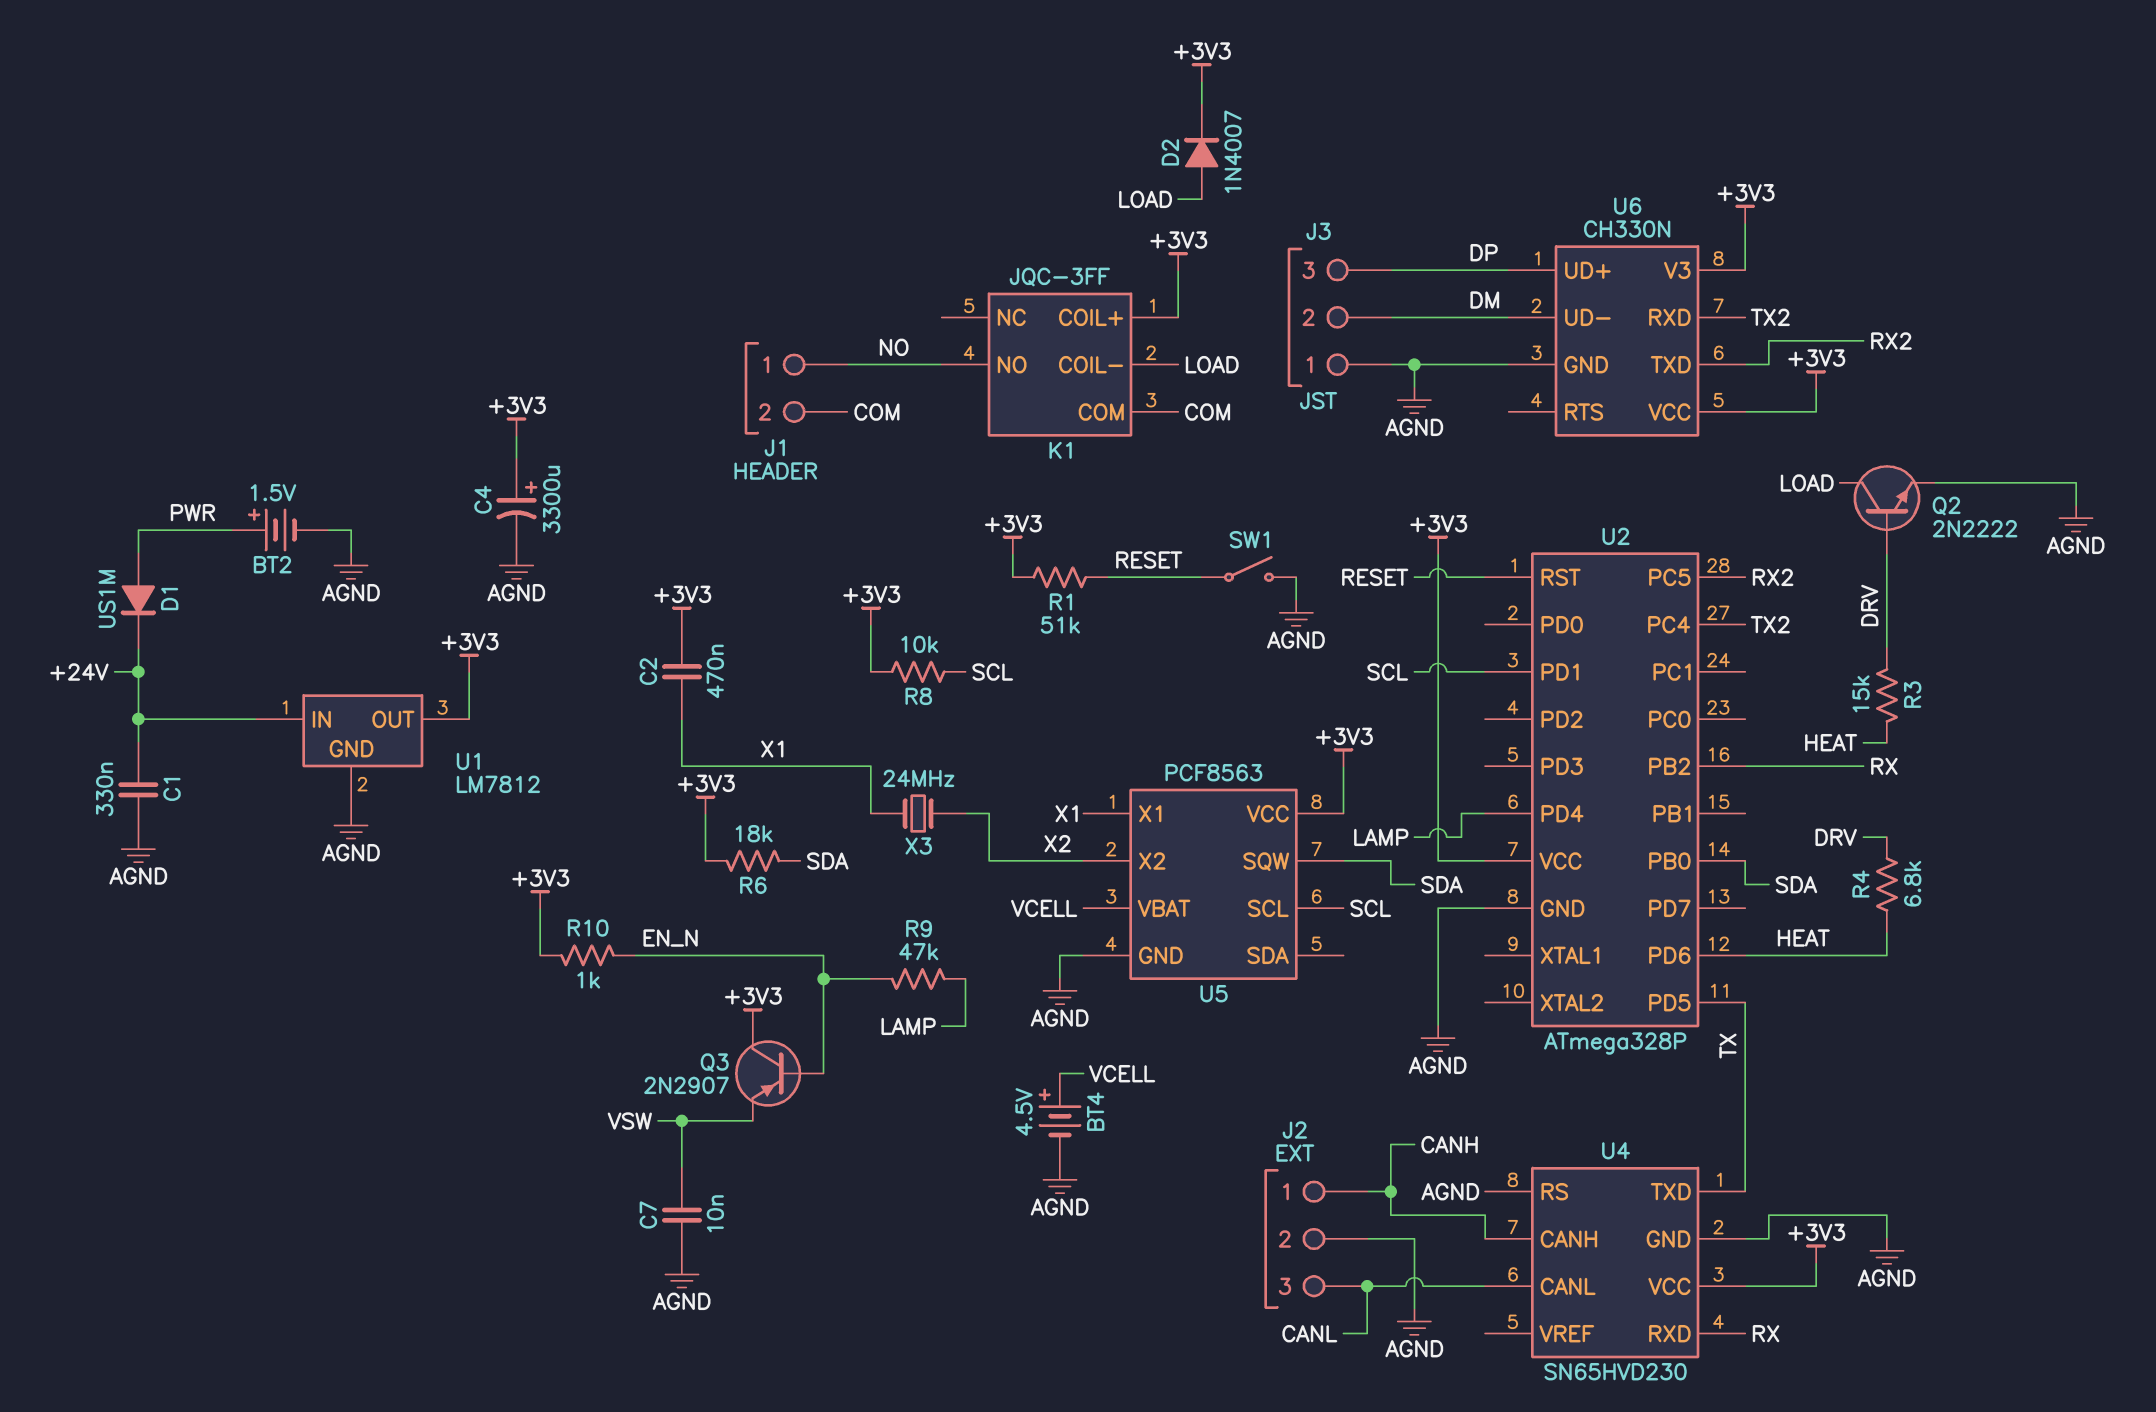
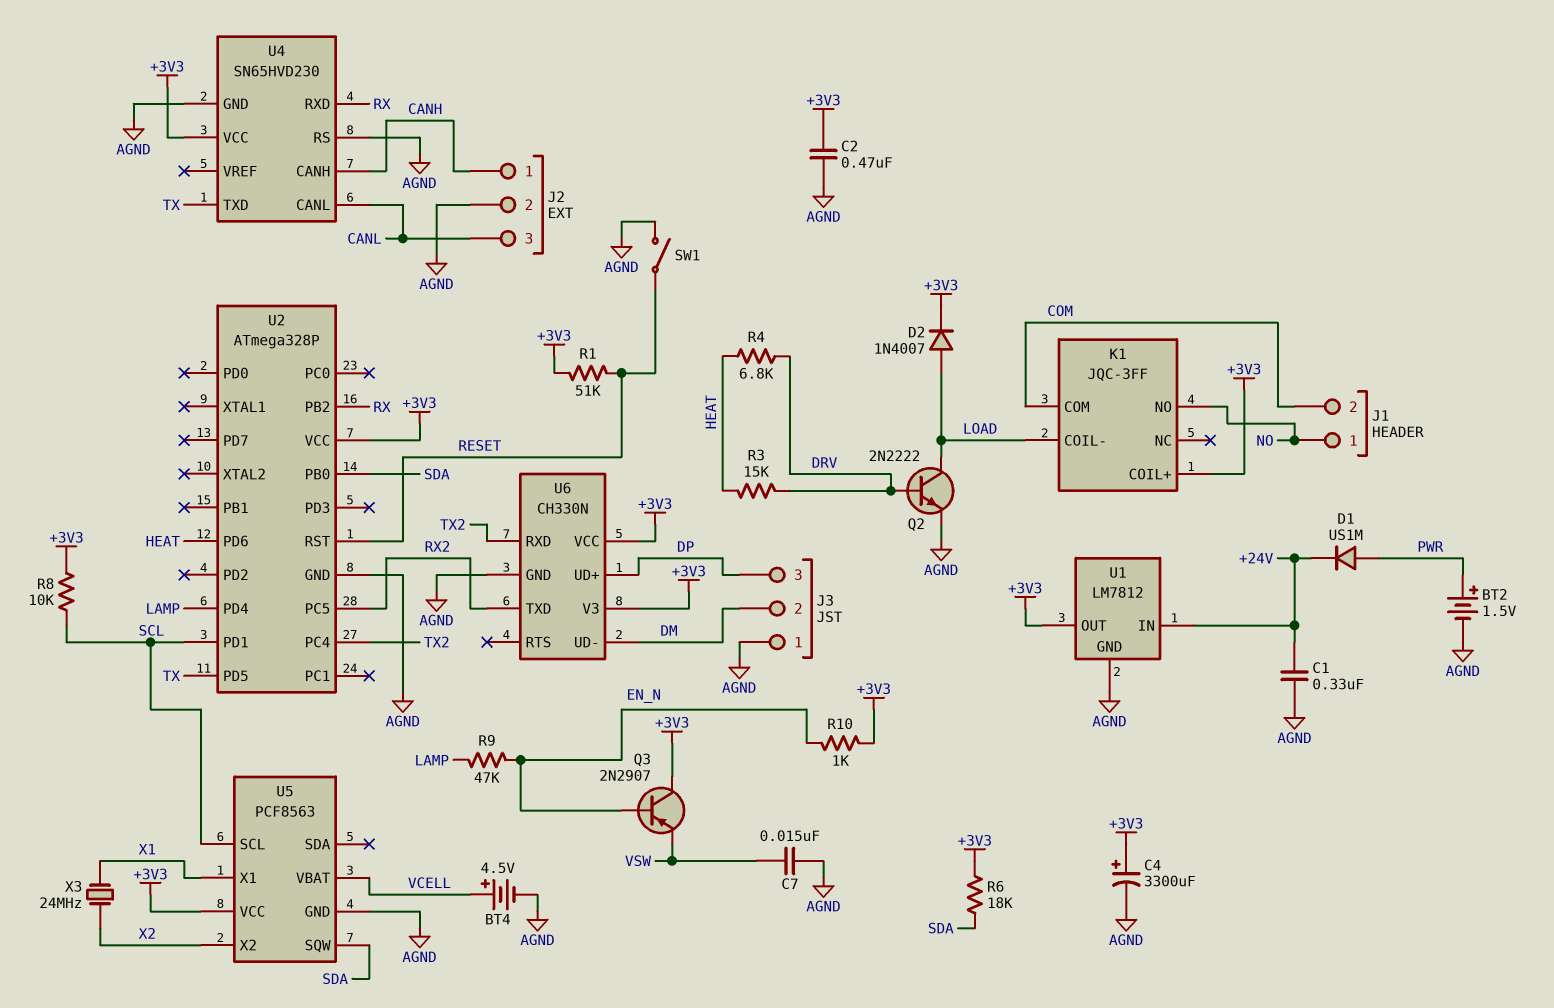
C2: 470nF (+3V3, X1) -> 470nF (+3V3, AGND)
C7: 10nF (AGND, VSW) -> 15nF (AGND, VSW)

